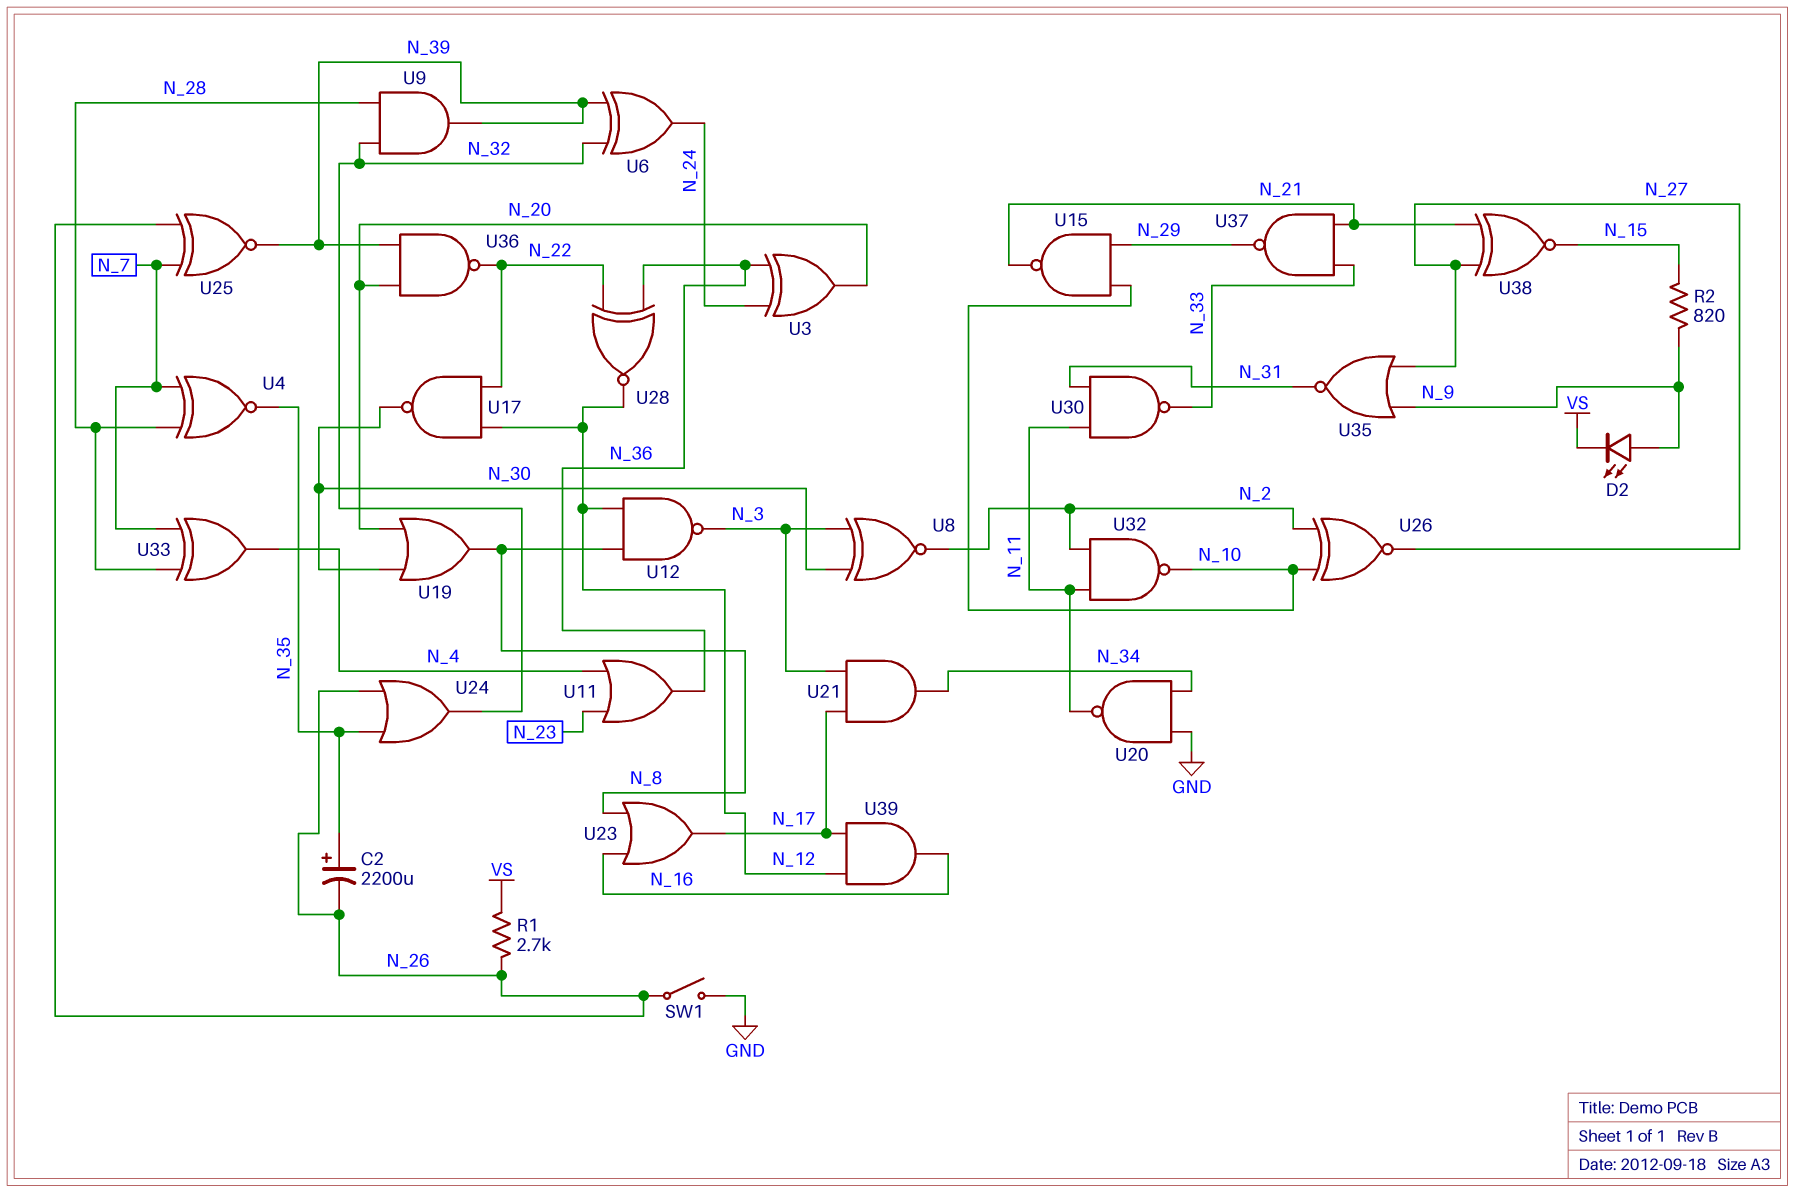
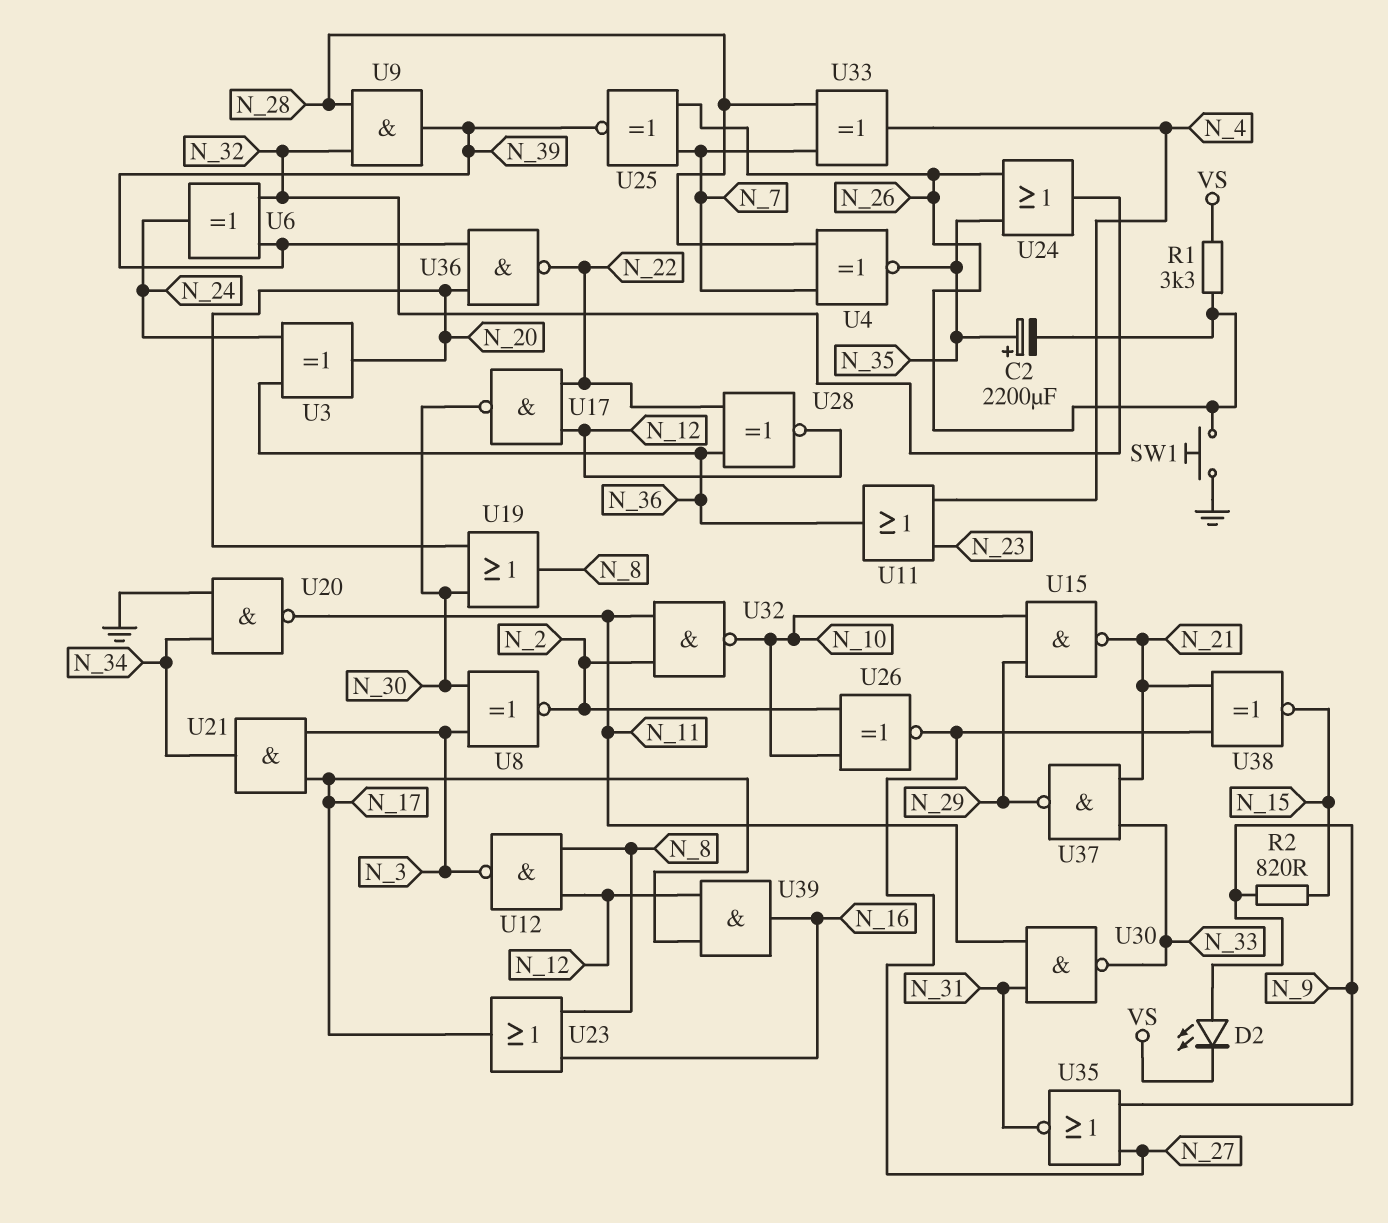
R1: 2.7k (N_26, VS) -> 3.3k (N_26, VS)
SW1: switch (GND, N_26) -> button (GND, N_26)

